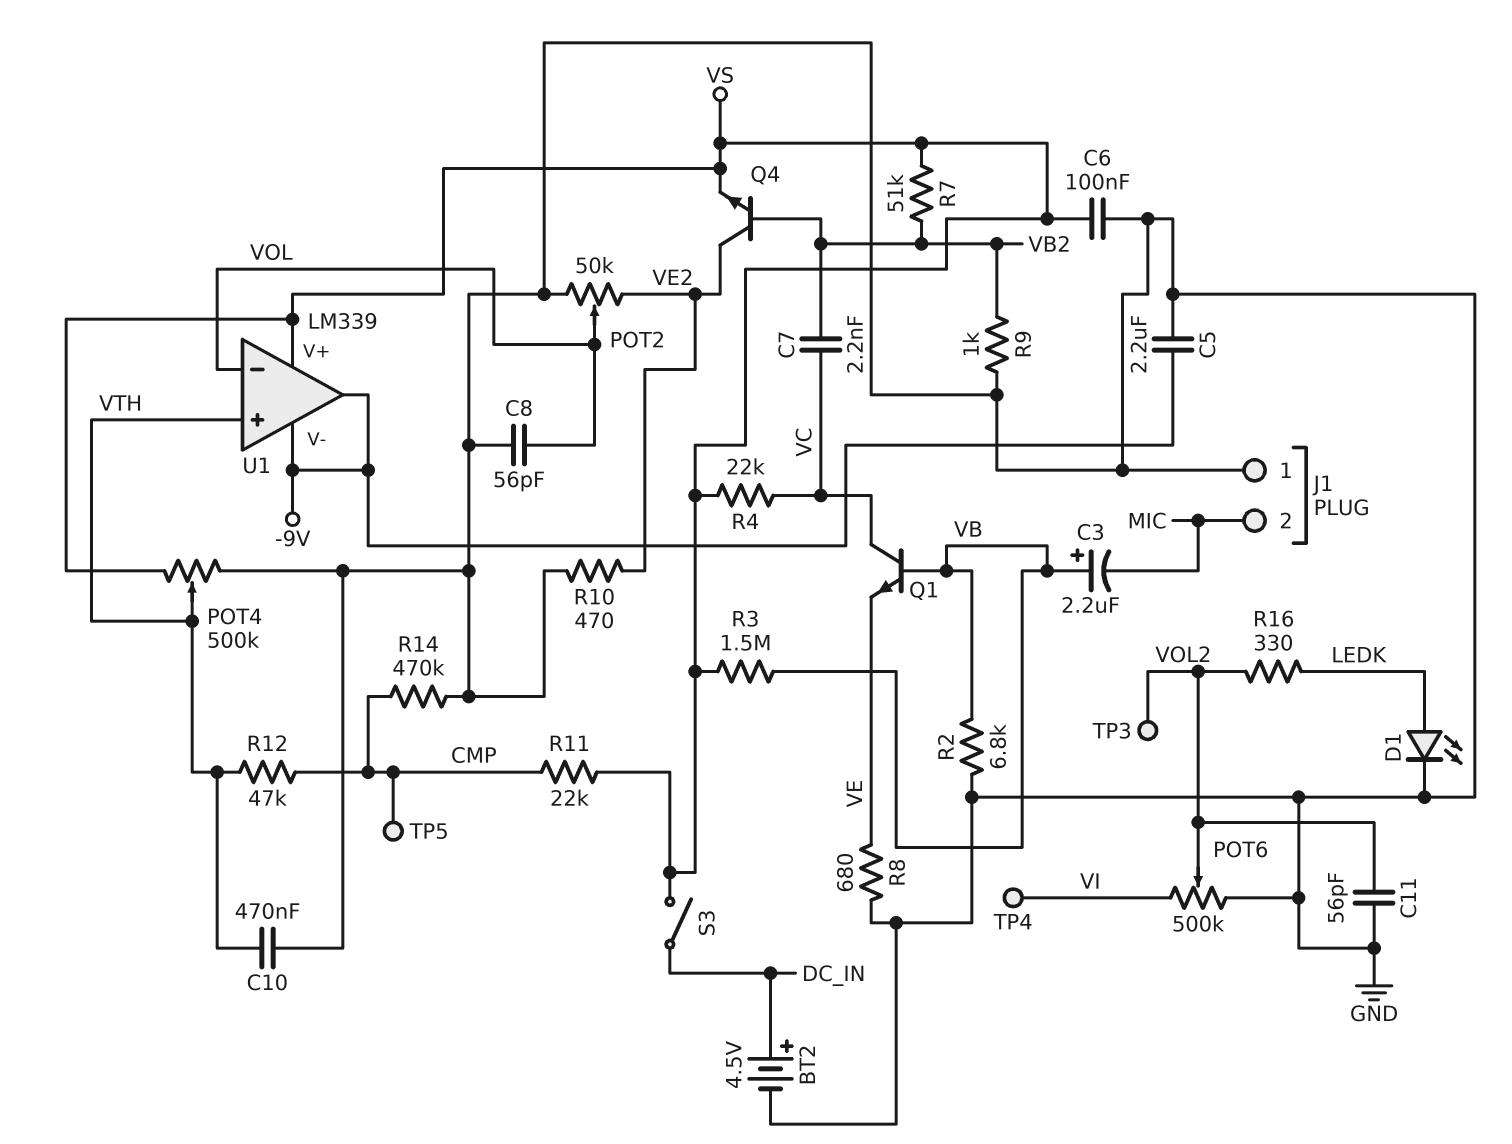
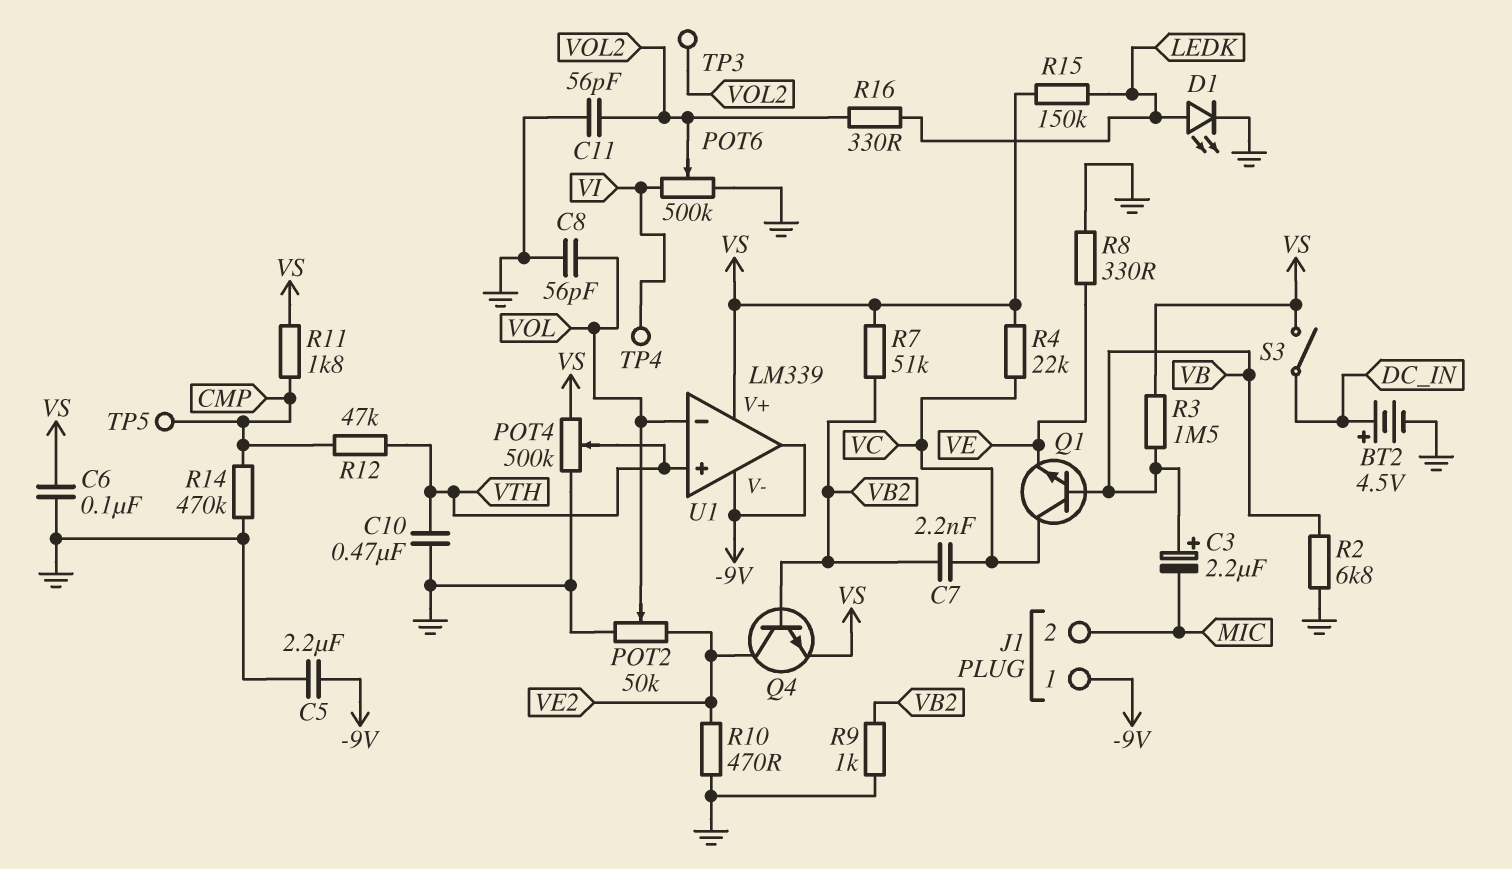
J1 pin 1: GND -> -9V
R8: 680 (GND, VE) -> 330 (GND, VE)
R11: 22k (CMP, VS) -> 1.8k (CMP, VS)
R15: none -> 150k (LEDK, VS)

